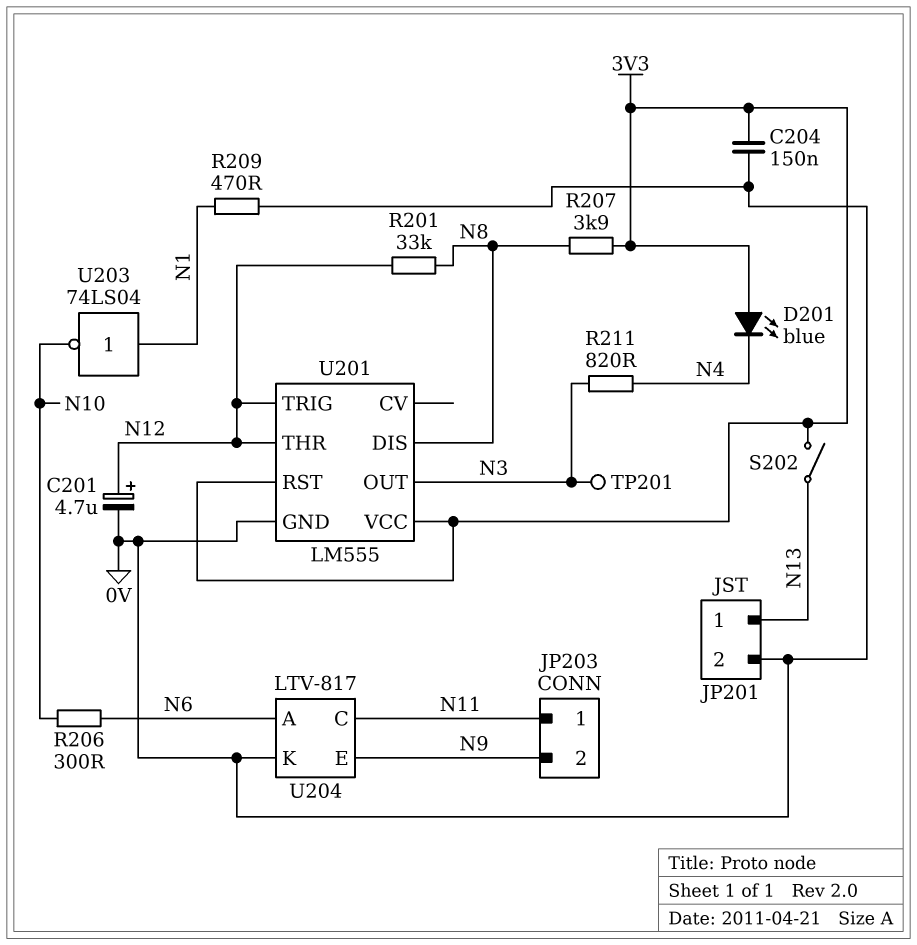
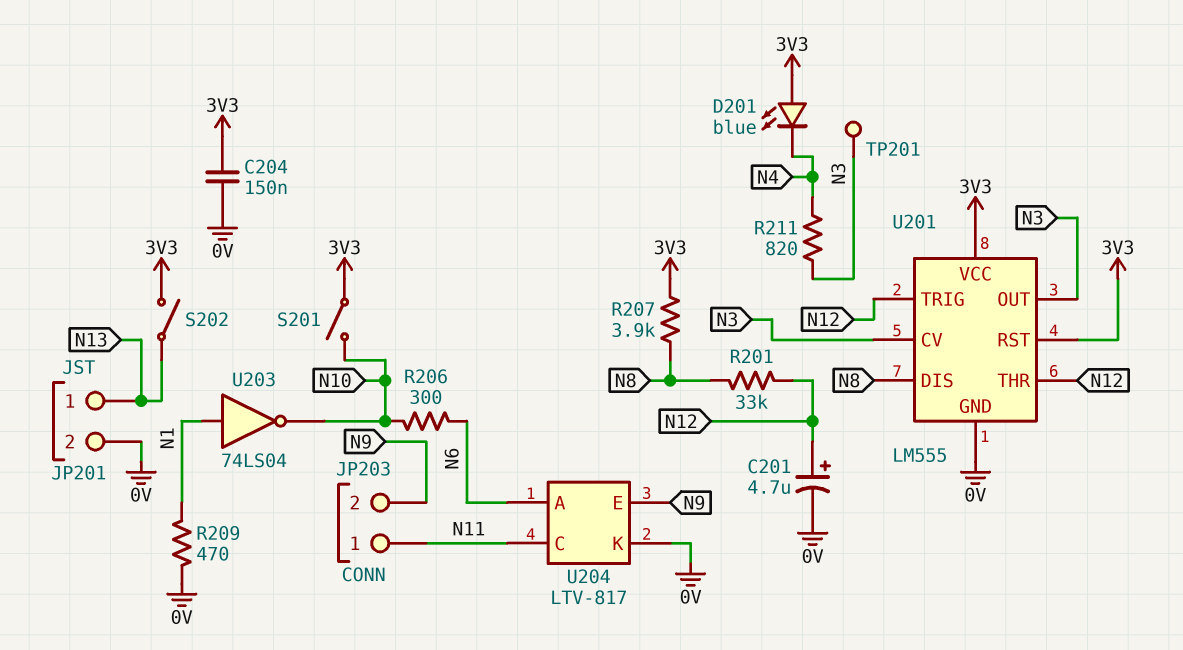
S201: none -> switch (3V3, N10)
U201 pin CV: none -> N3

